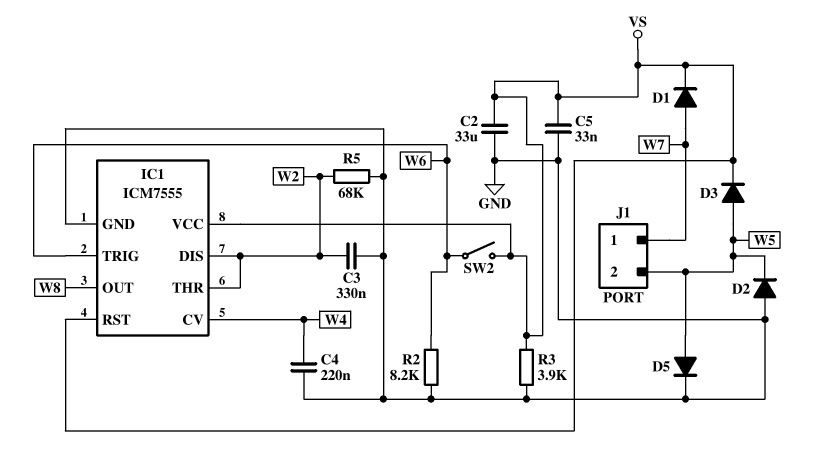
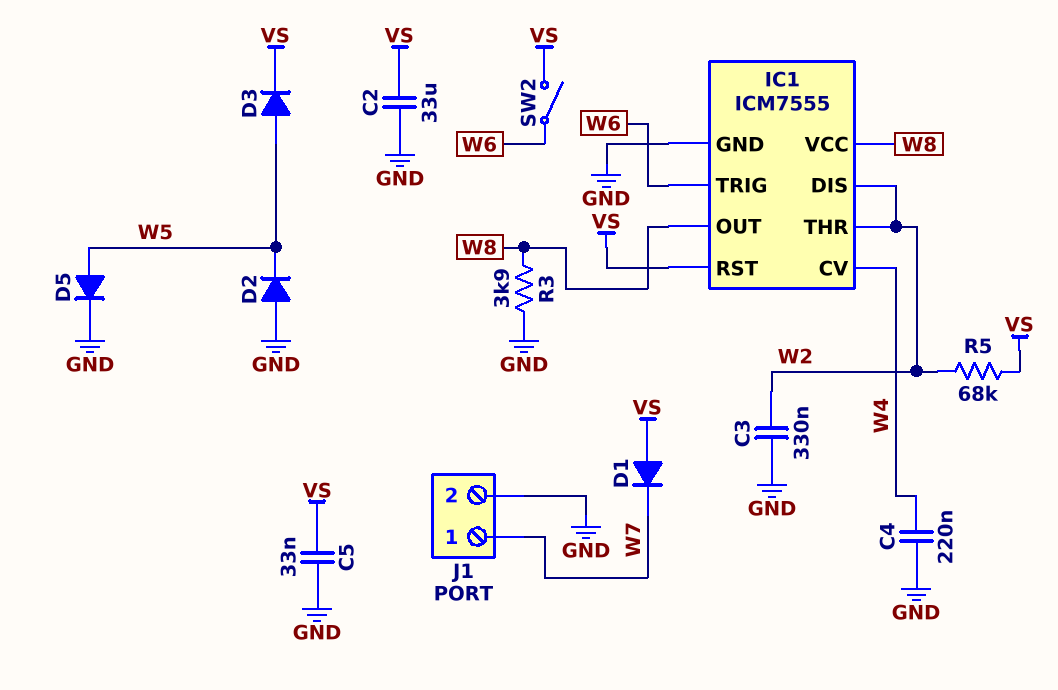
D1: diode (A W7, K VS) -> diode (A VS, K W7)
IC1 pin VCC: VS -> W8
J1 pin 2: W5 -> GND
R2: 8.2k (GND, W6) -> none
R3: 3.9k (GND, VS) -> 3.9k (GND, W8)
R5: 68k (GND, W2) -> 68k (VS, W2)

